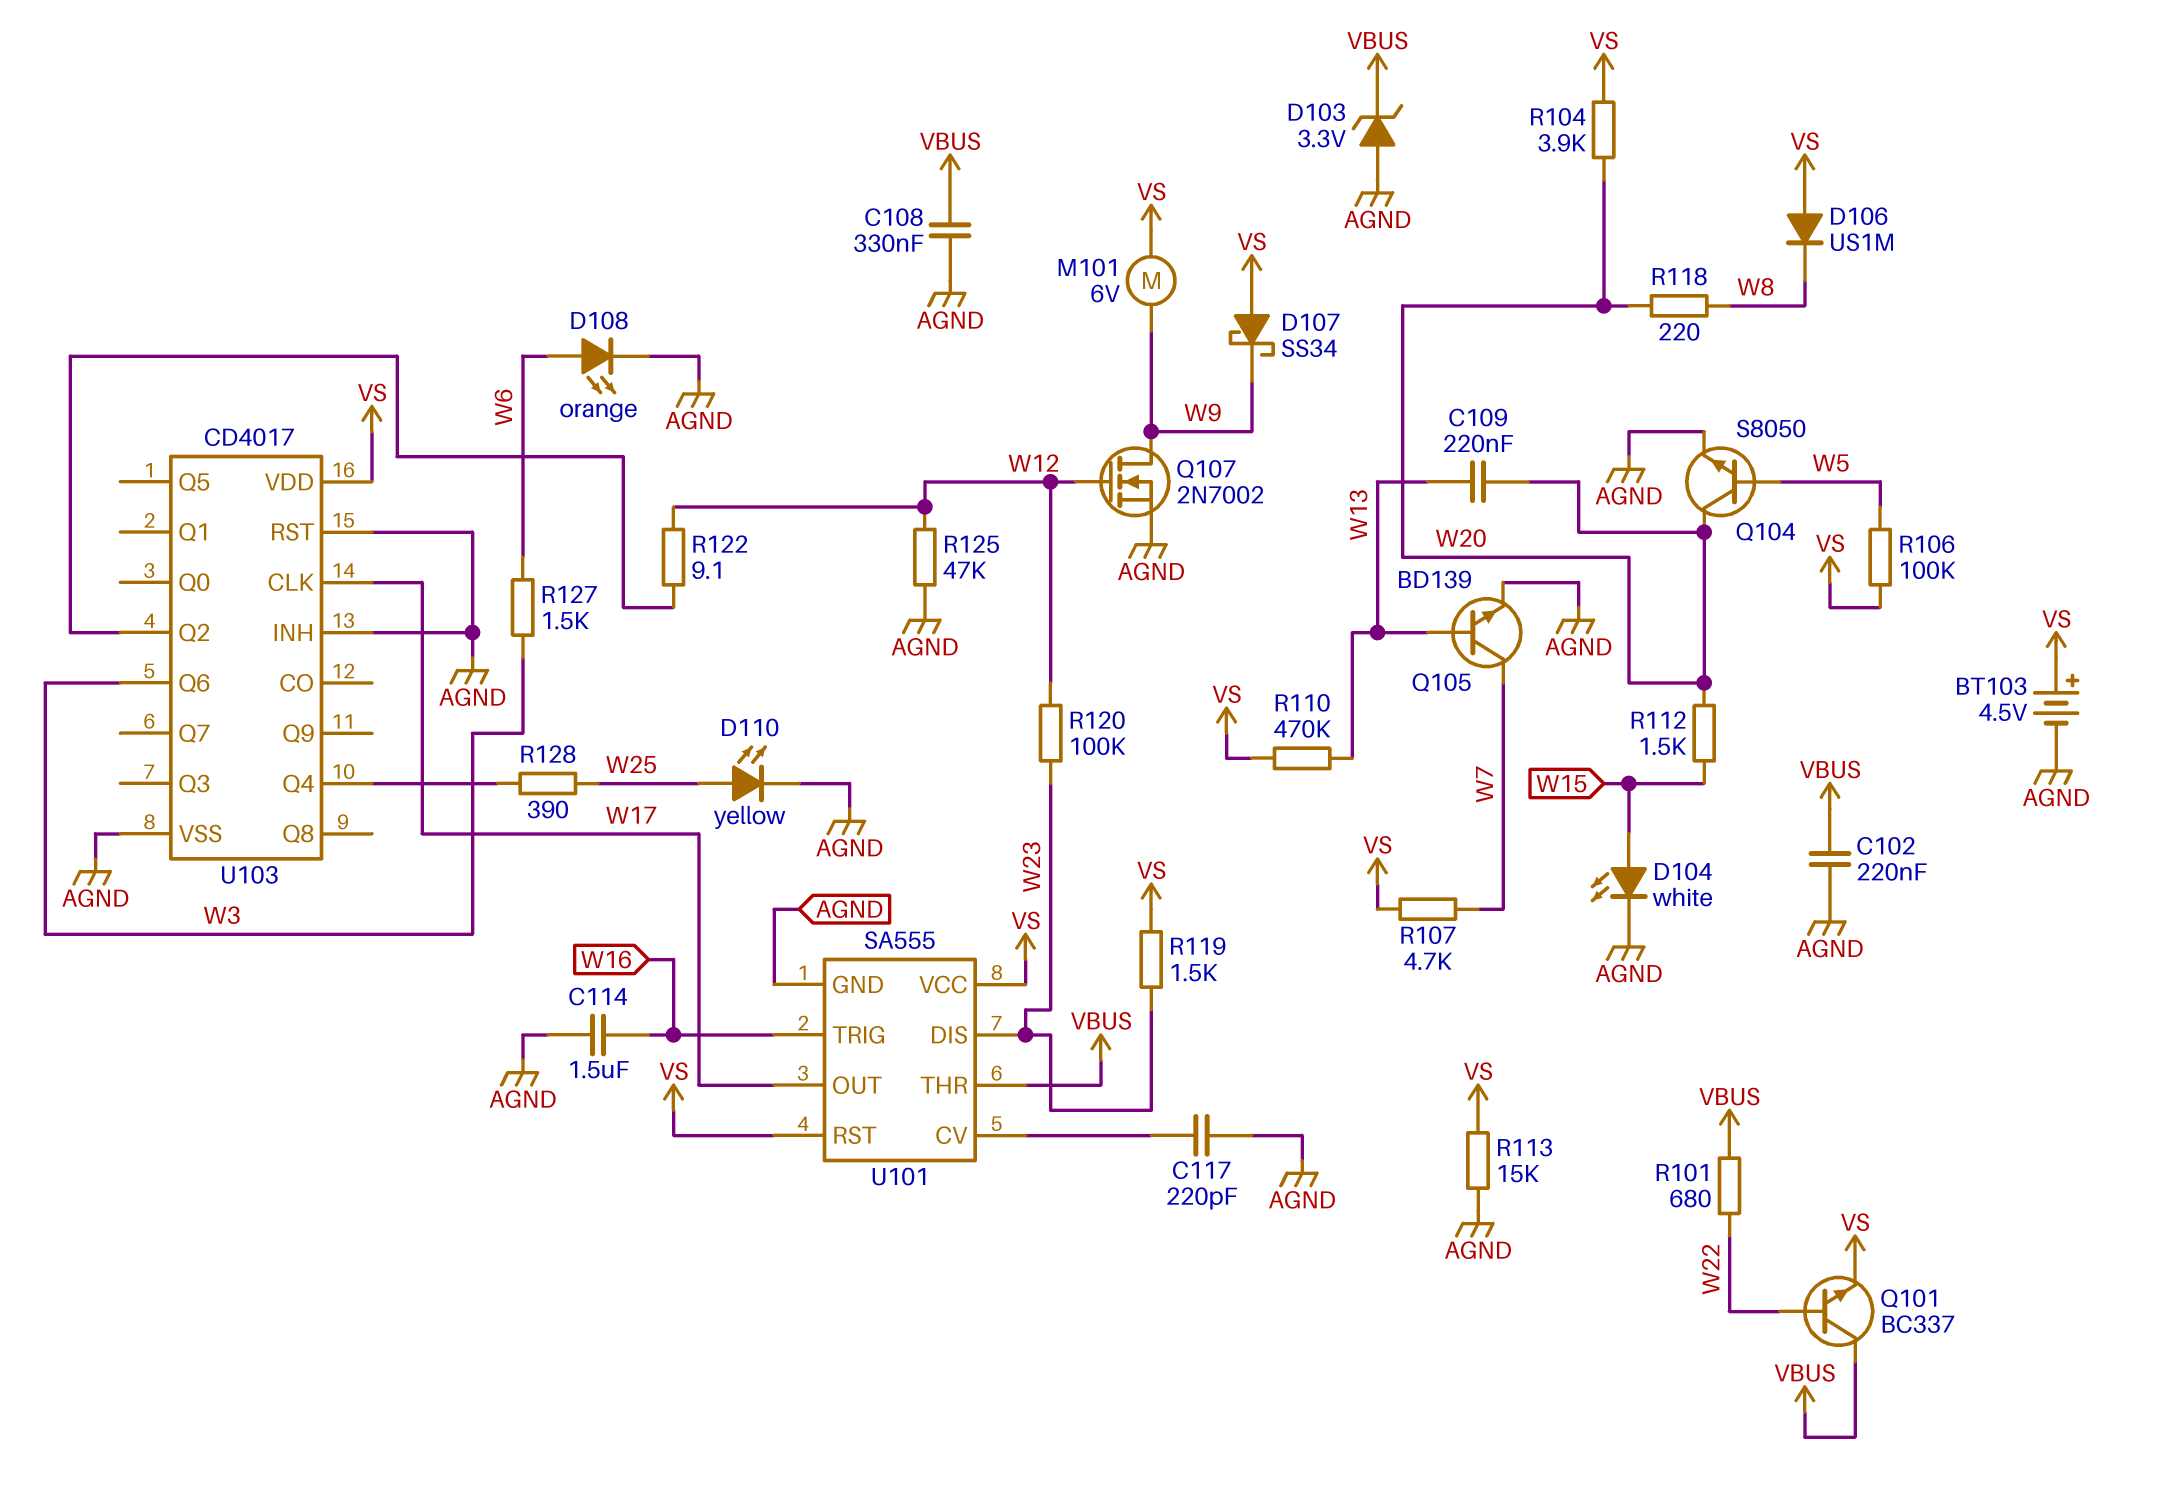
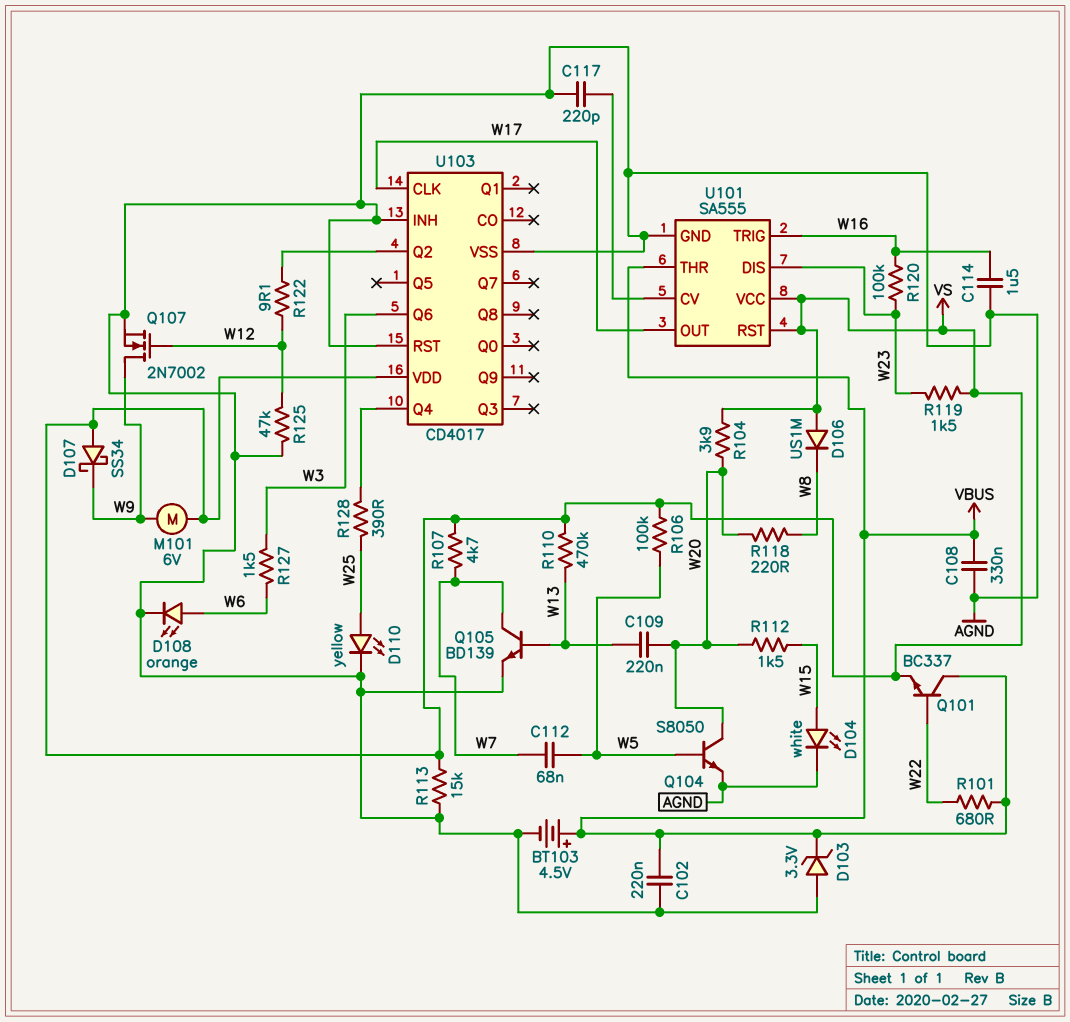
BT103: 4.5V (plus VS, minus AGND) -> 4.5V (plus VBUS, minus AGND)
C112: none -> 68nF (W5, W7)
R120: 100k (W12, W23) -> 100k (W16, W23)

